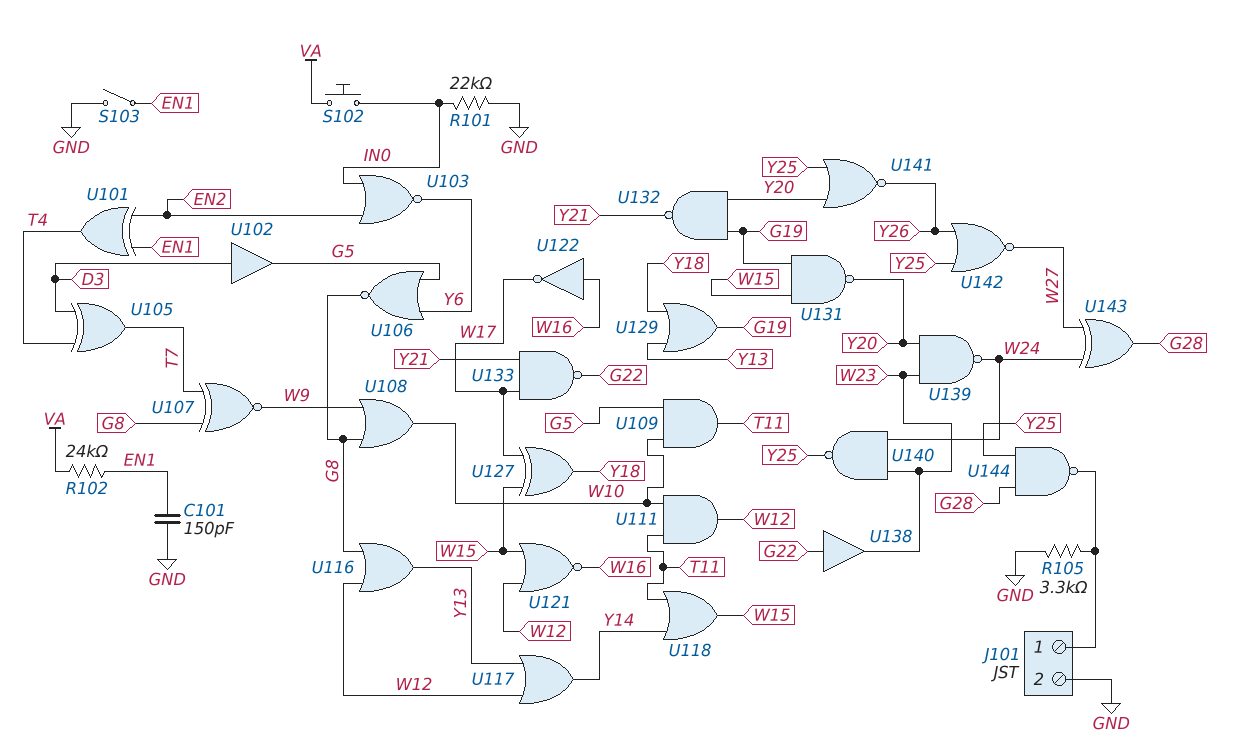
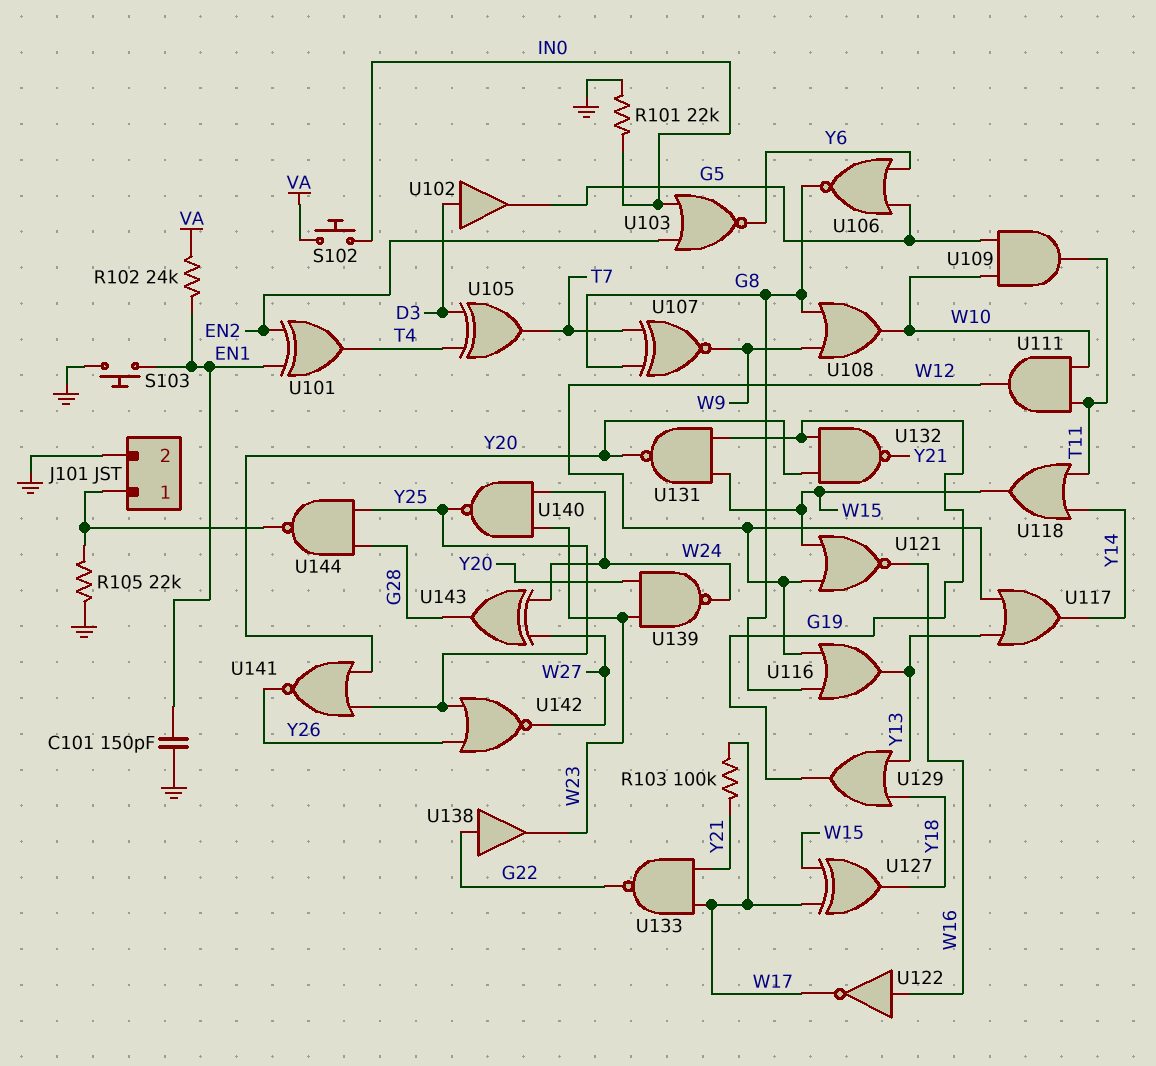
R103: none -> 100k (W17, Y21)
R105: 3.3k (GND, J101/1) -> 22k (GND, J101/1)
S103: switch (EN1, GND) -> button (EN1, GND)

